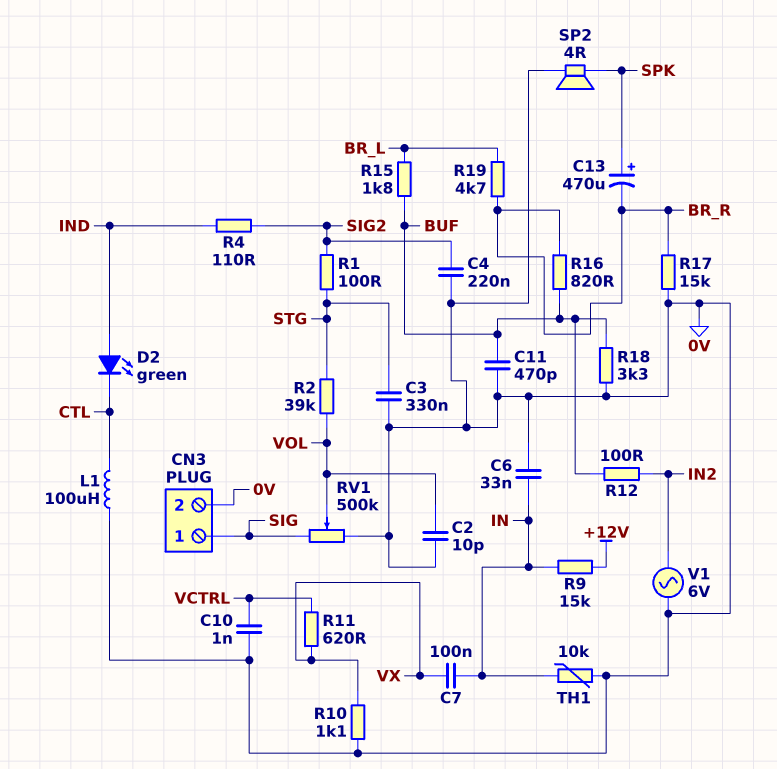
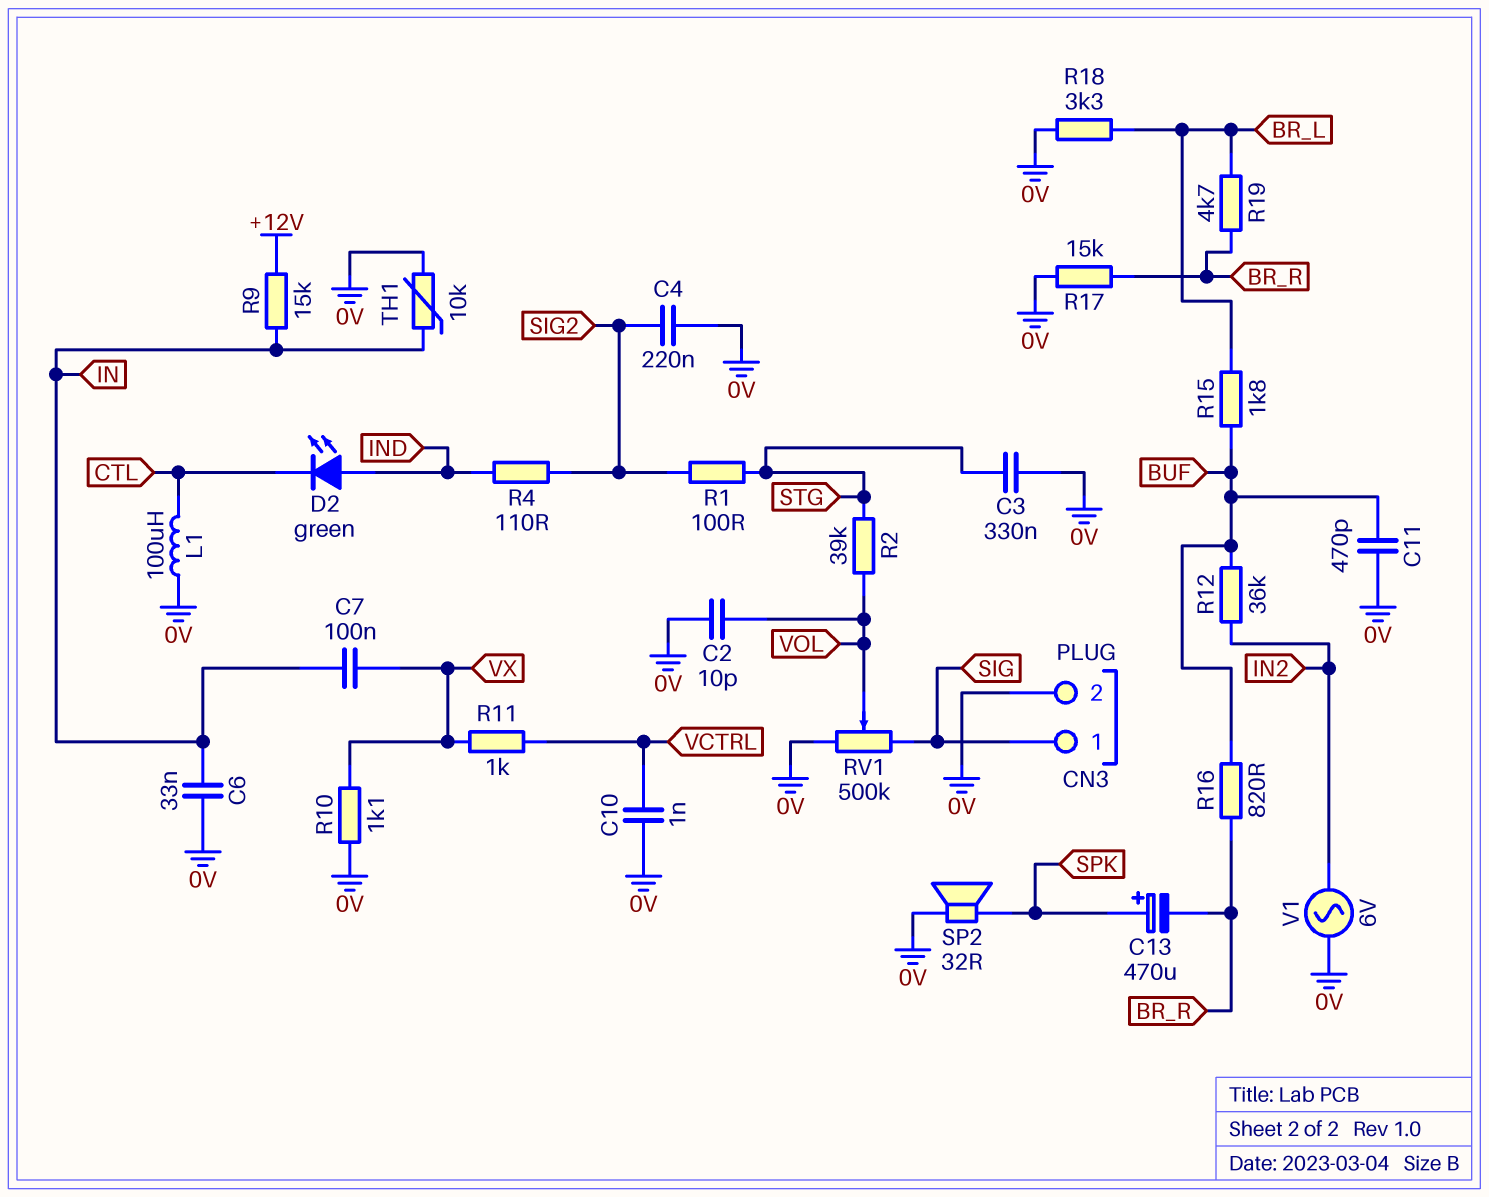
R11: 620 (VCTRL, VX) -> 1k (VCTRL, VX)
R12: 100 (BUF, IN2) -> 36k (BUF, IN2)
R18: 3.3k (0V, BUF) -> 3.3k (0V, BR_L)
SP2: speaker 4R (0V, SPK) -> speaker 32R (0V, SPK)

